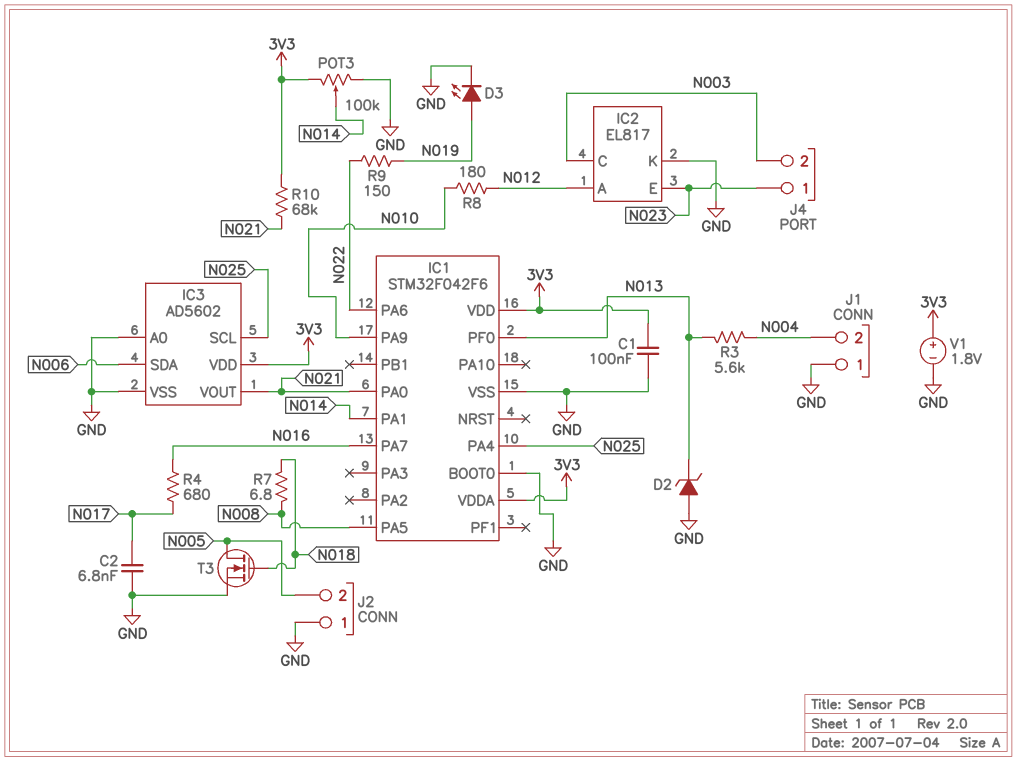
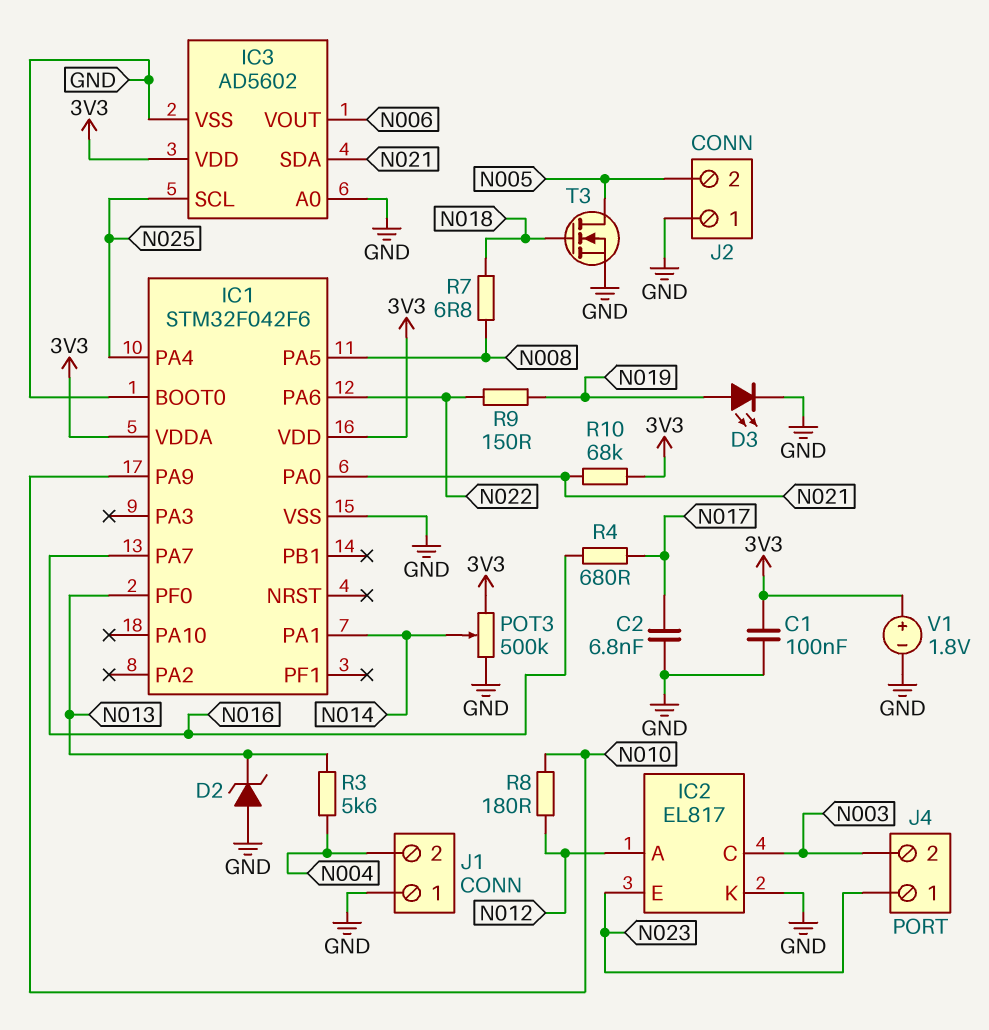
IC3 pin SDA: N006 -> N021
IC3 pin VOUT: N021 -> N006
POT3: 100k (3V3, GND, wiper N014) -> 500k (3V3, GND, wiper N014)

